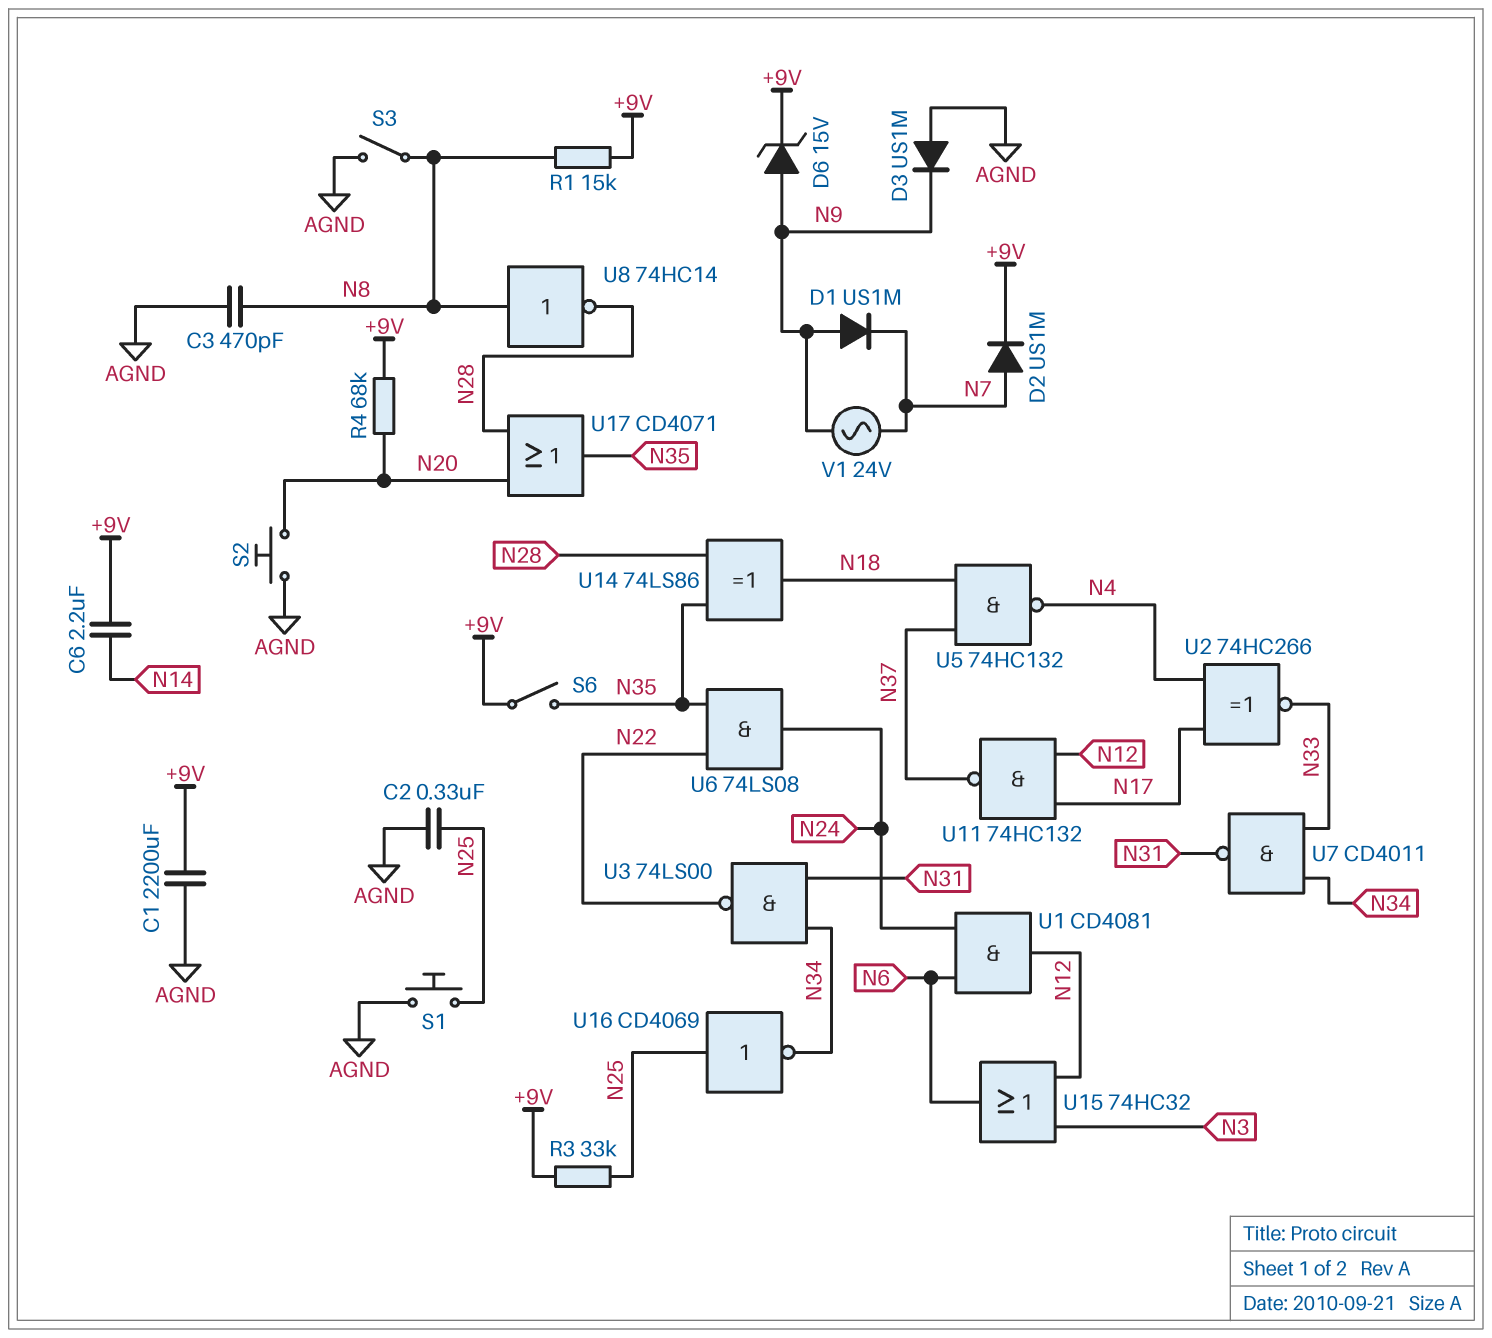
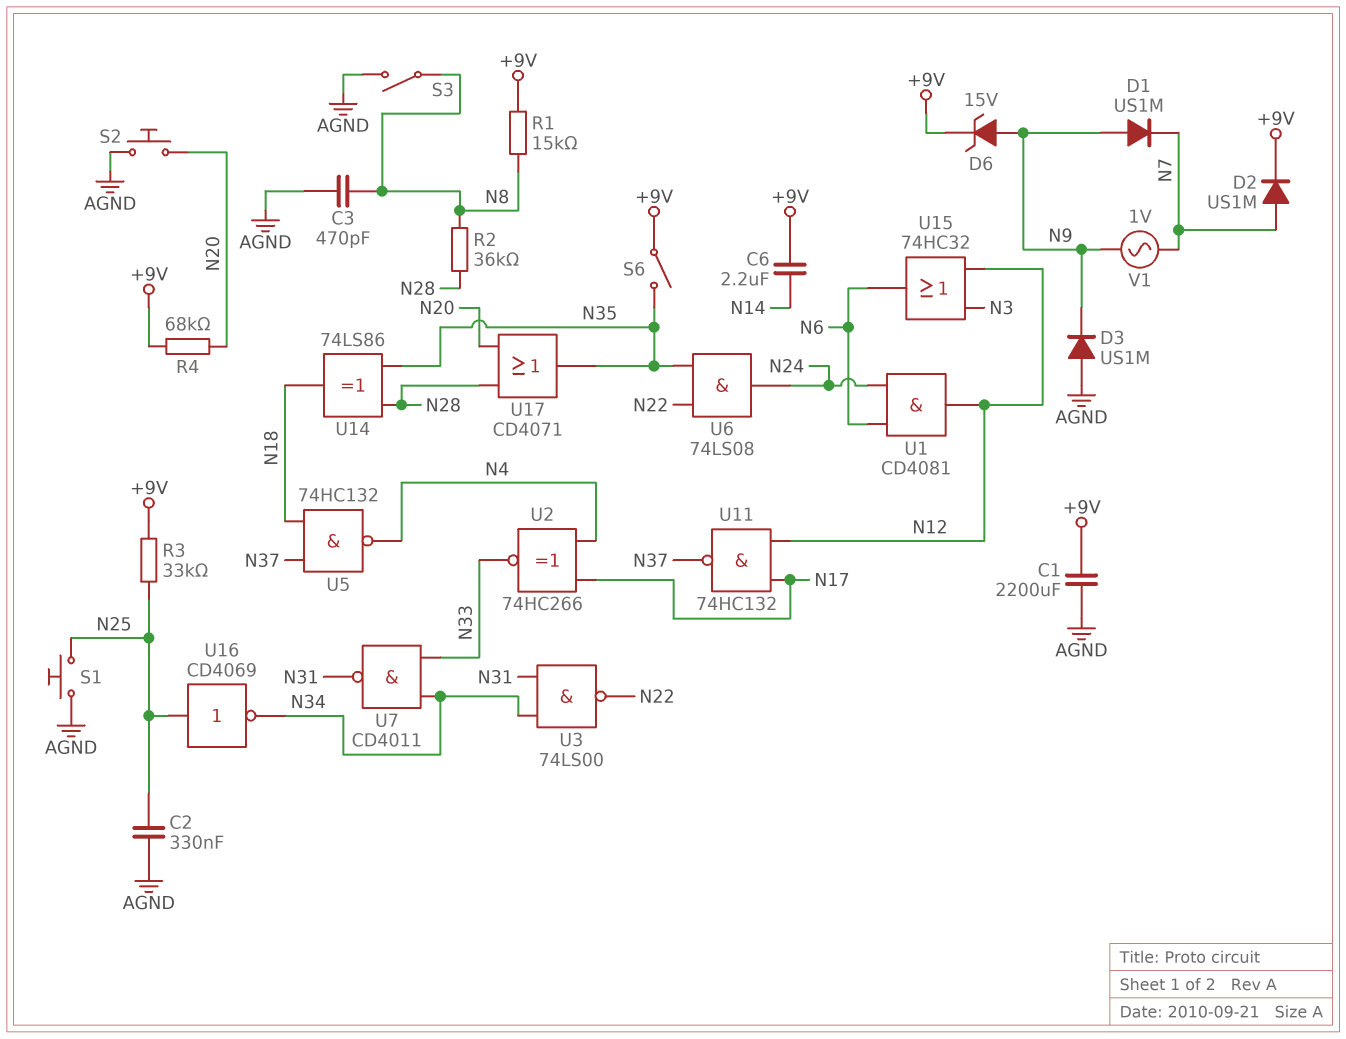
R2: none -> 36k (N8, N28)
U8: NOT 74HC14 (in N8, out N28) -> none
V1: AC 24V (N7, N9) -> AC 1V (N7, N9)

